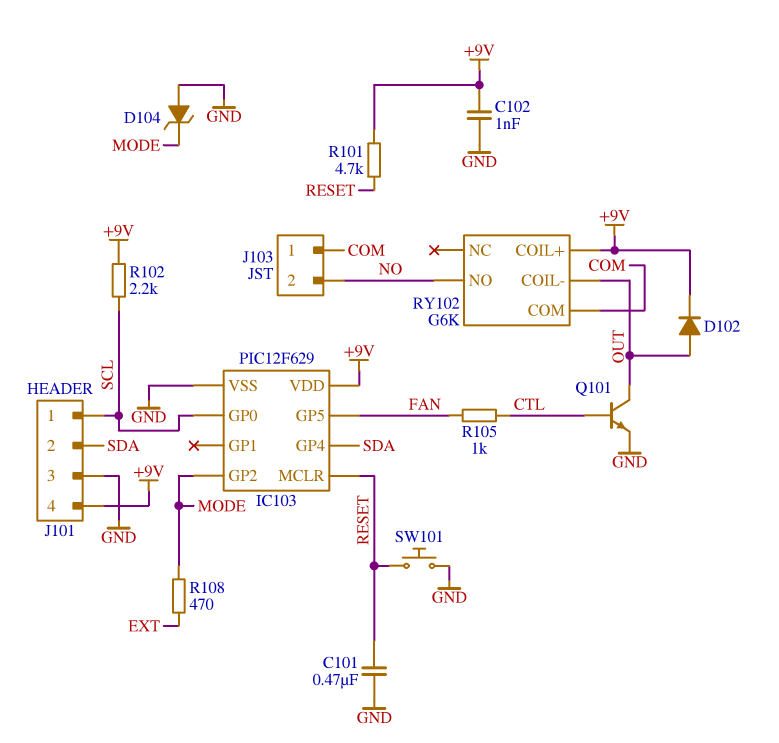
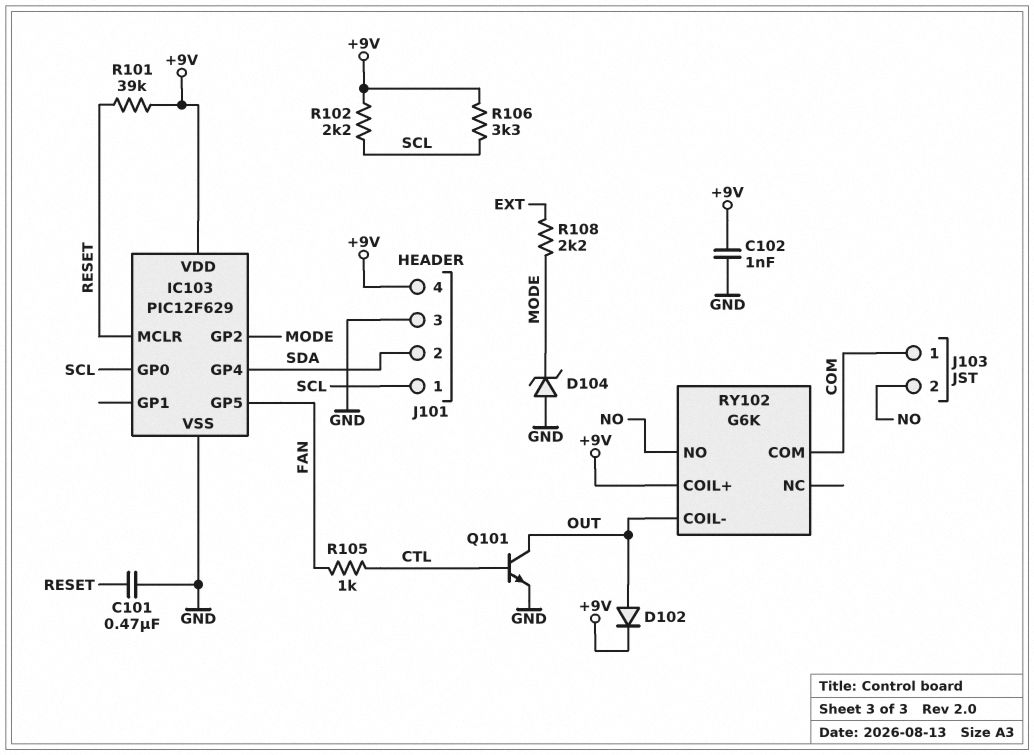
R101: 4.7k (+9V, RESET) -> 39k (+9V, RESET)
R106: none -> 3.3k (+9V, SCL)
R108: 470 (EXT, MODE) -> 2.2k (EXT, MODE)
SW101: button (GND, RESET) -> none

